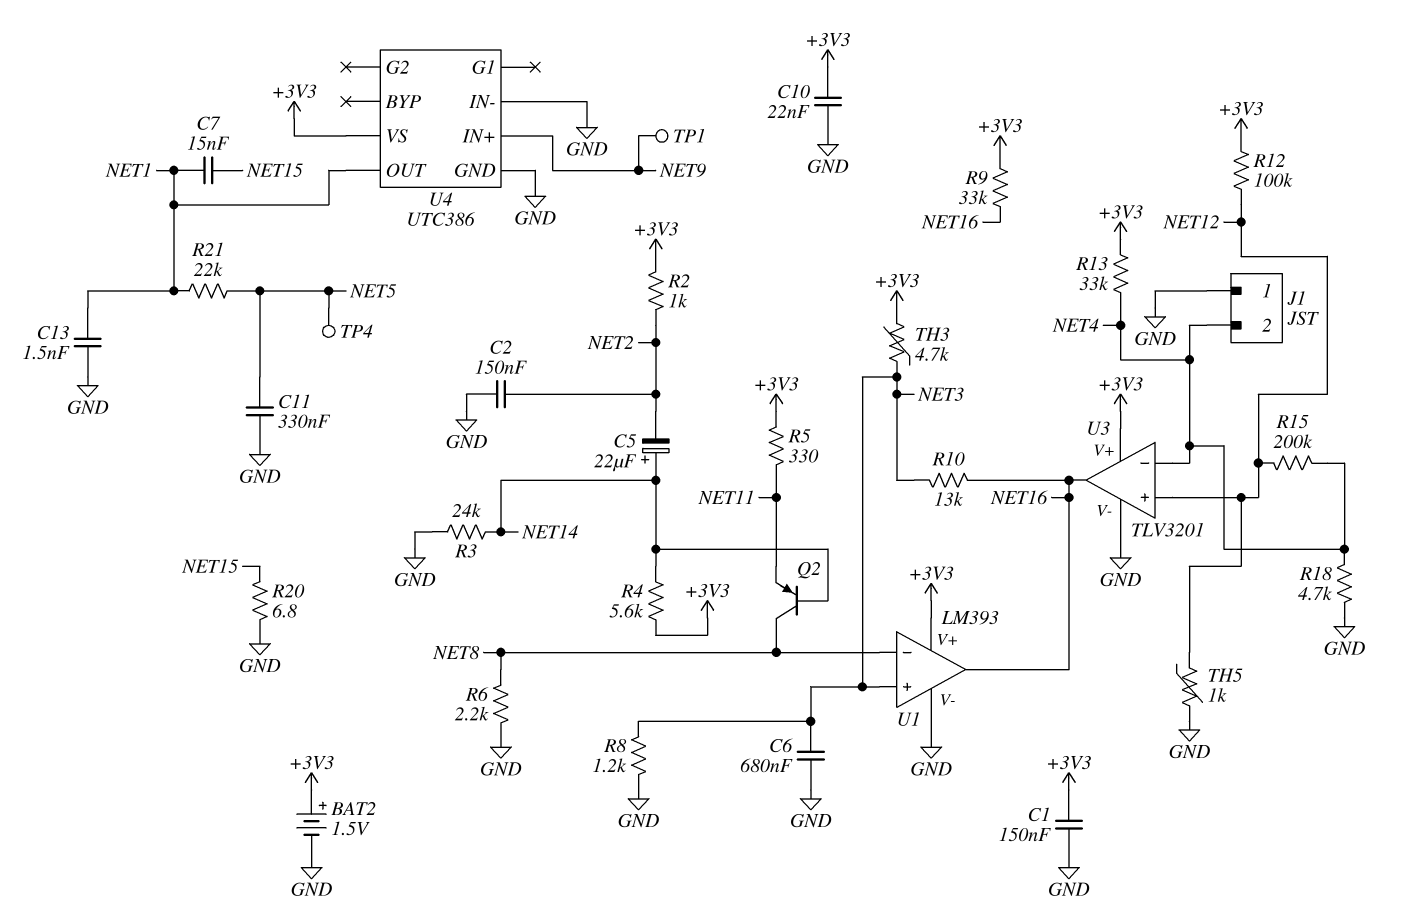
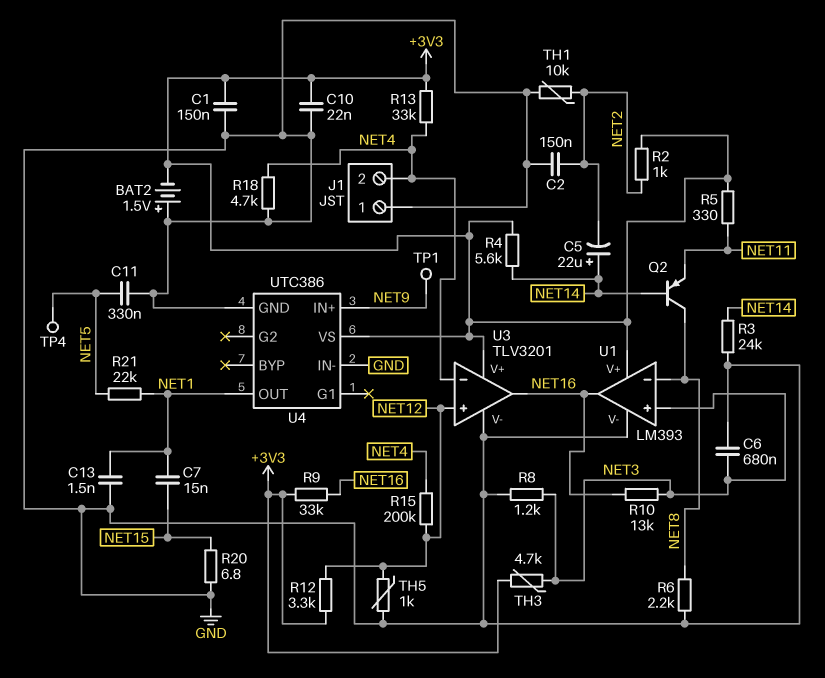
BAT2: 1.5V (plus +3V3, minus GND) -> 1.5V (plus GND, minus +3V3)
R12: 100k (+3V3, NET12) -> 3.3k (+3V3, NET12)
TH1: none -> 10k (GND, NET2)

